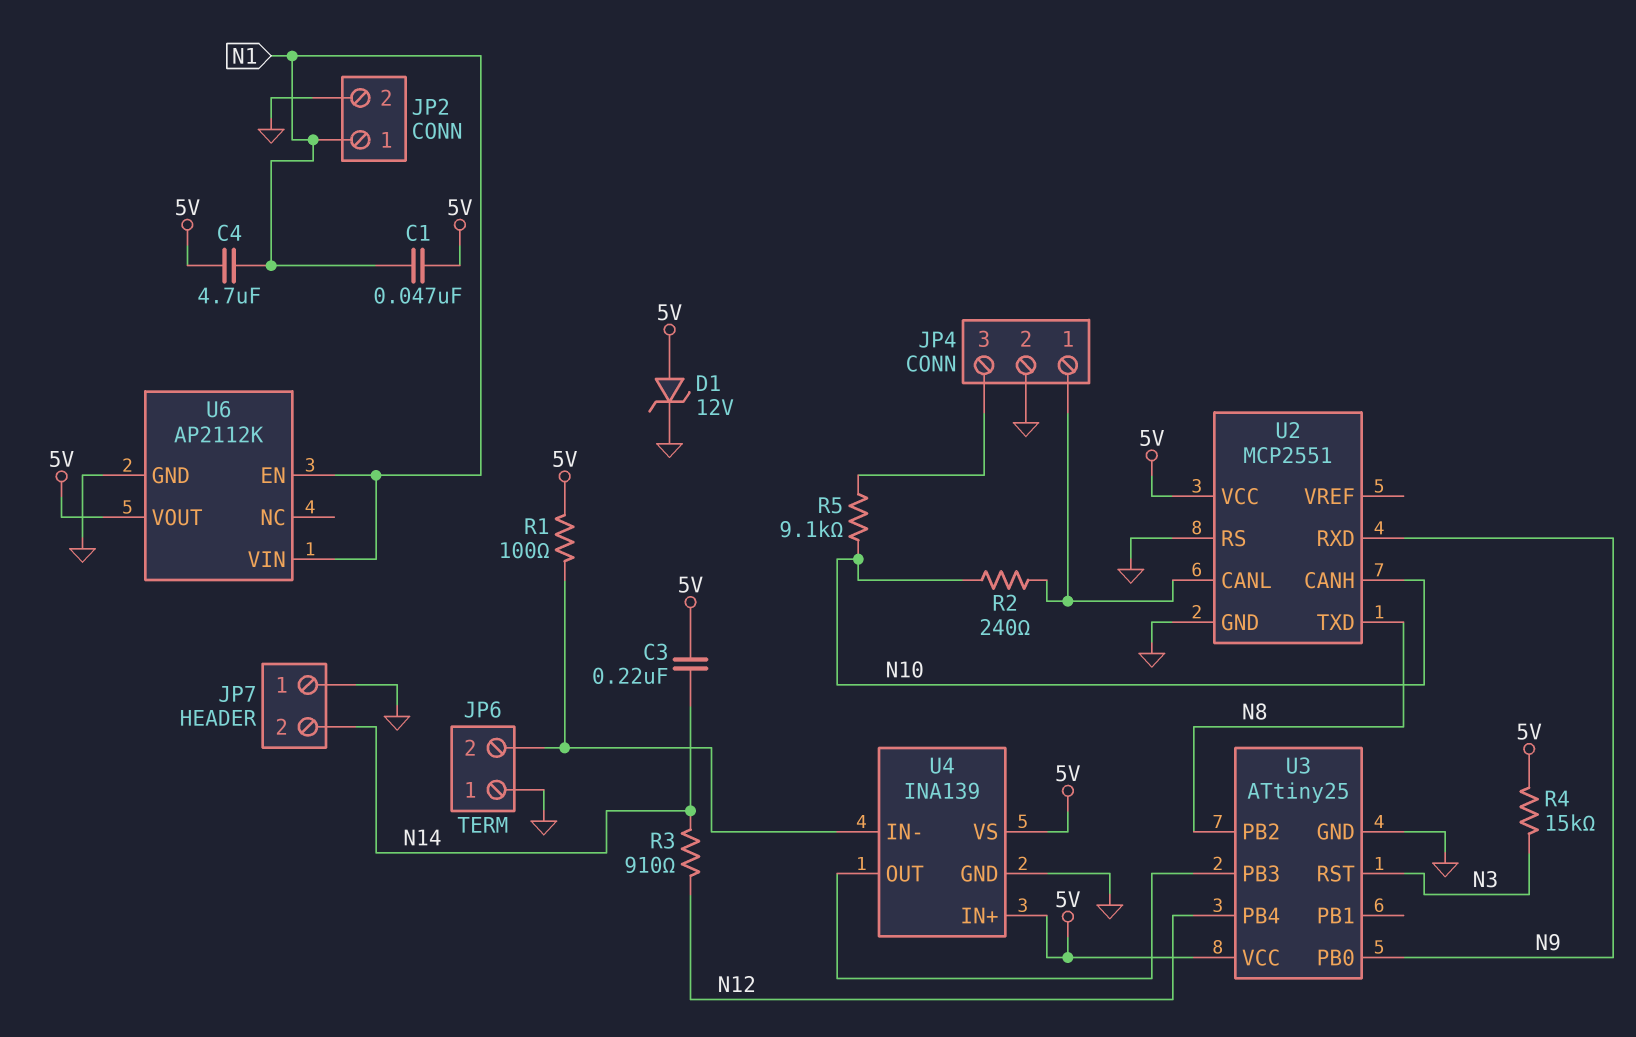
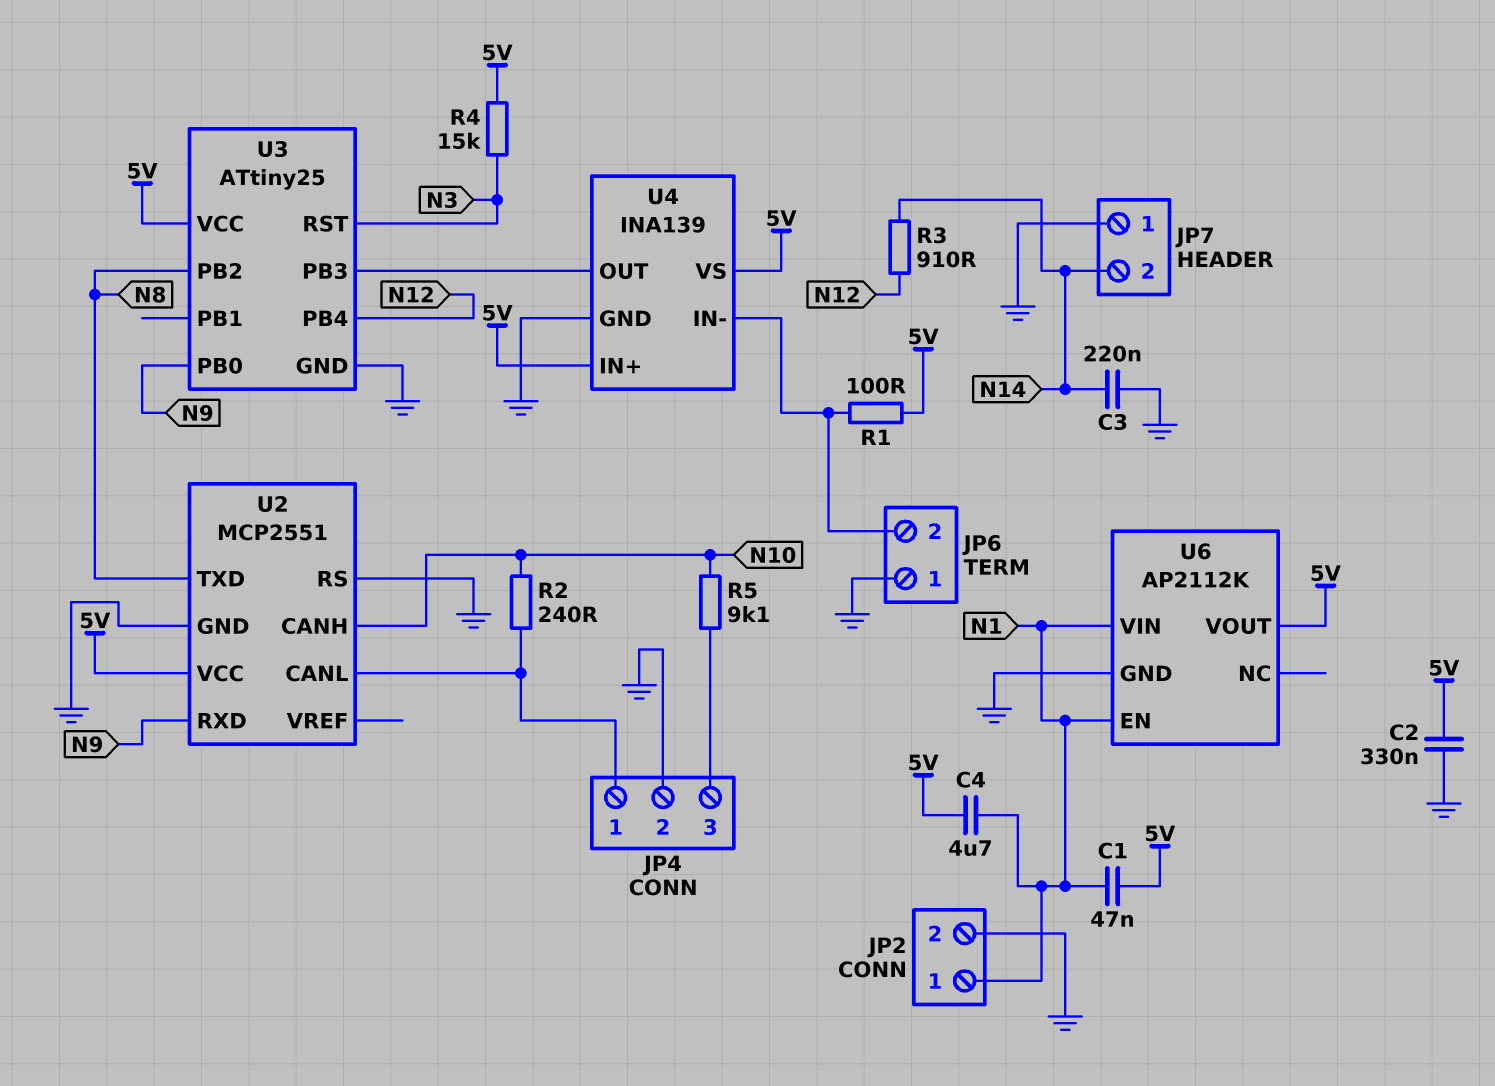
C2: none -> 330nF (5V, GND)
C3: 220nF (5V, N14) -> 220nF (GND, N14)
D1: zener 12V (A 5V, K GND) -> none

